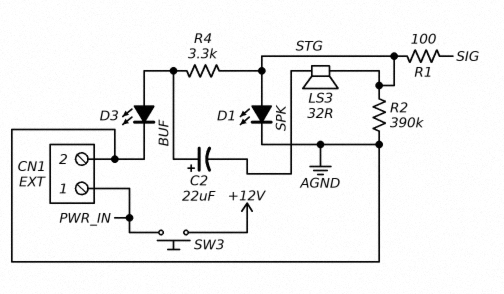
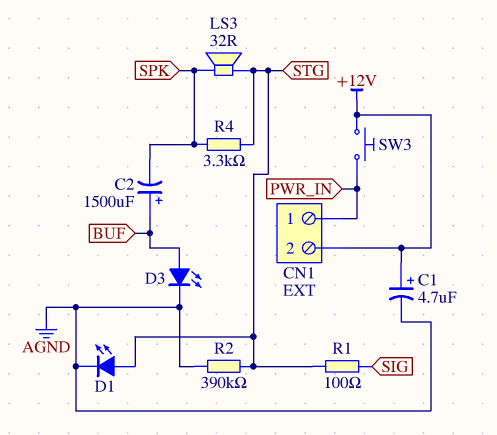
C1: none -> 4.7uF (plus +12V, minus AGND)
C2: 22uF (plus BUF, minus SPK) -> 1500uF (plus BUF, minus SPK)
CN1 pin 2: AGND -> +12V
R4: 3.3k (BUF, STG) -> 3.3k (SPK, STG)

